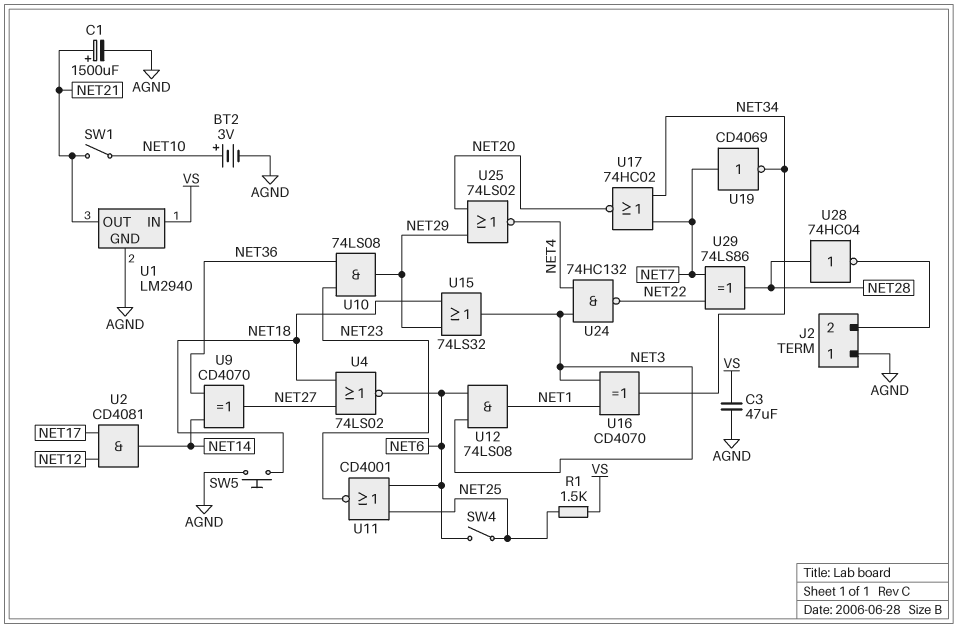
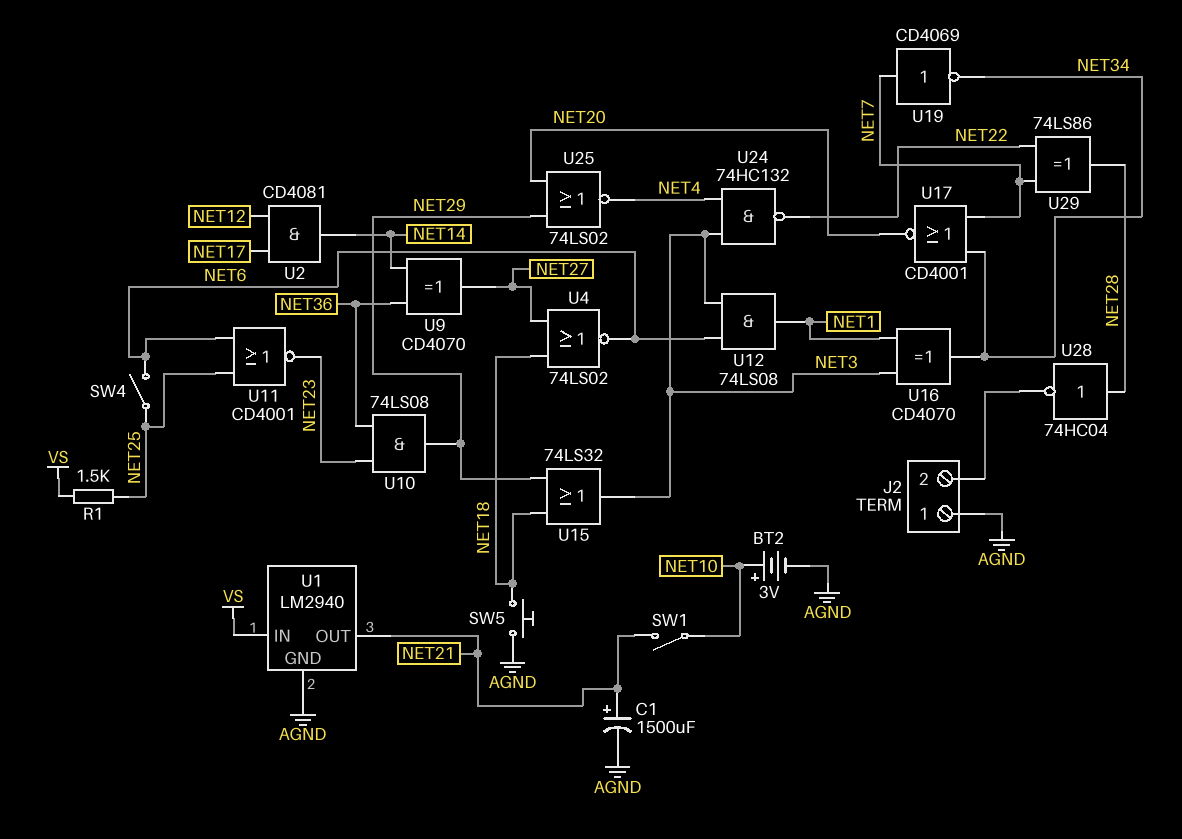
C3: 47uF (AGND, VS) -> none
U17: NOR 74HC02 (in NET7, in NET34, out NET20) -> NOR CD4001 (in NET7, in NET34, out NET20)

